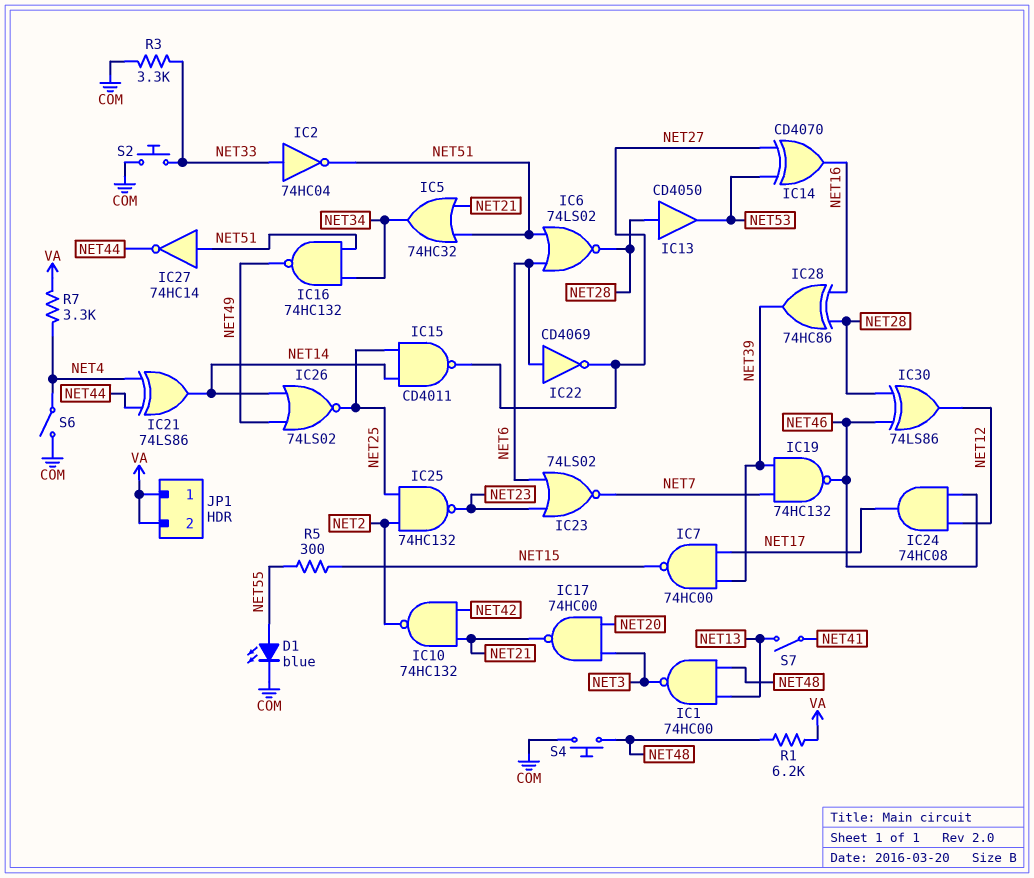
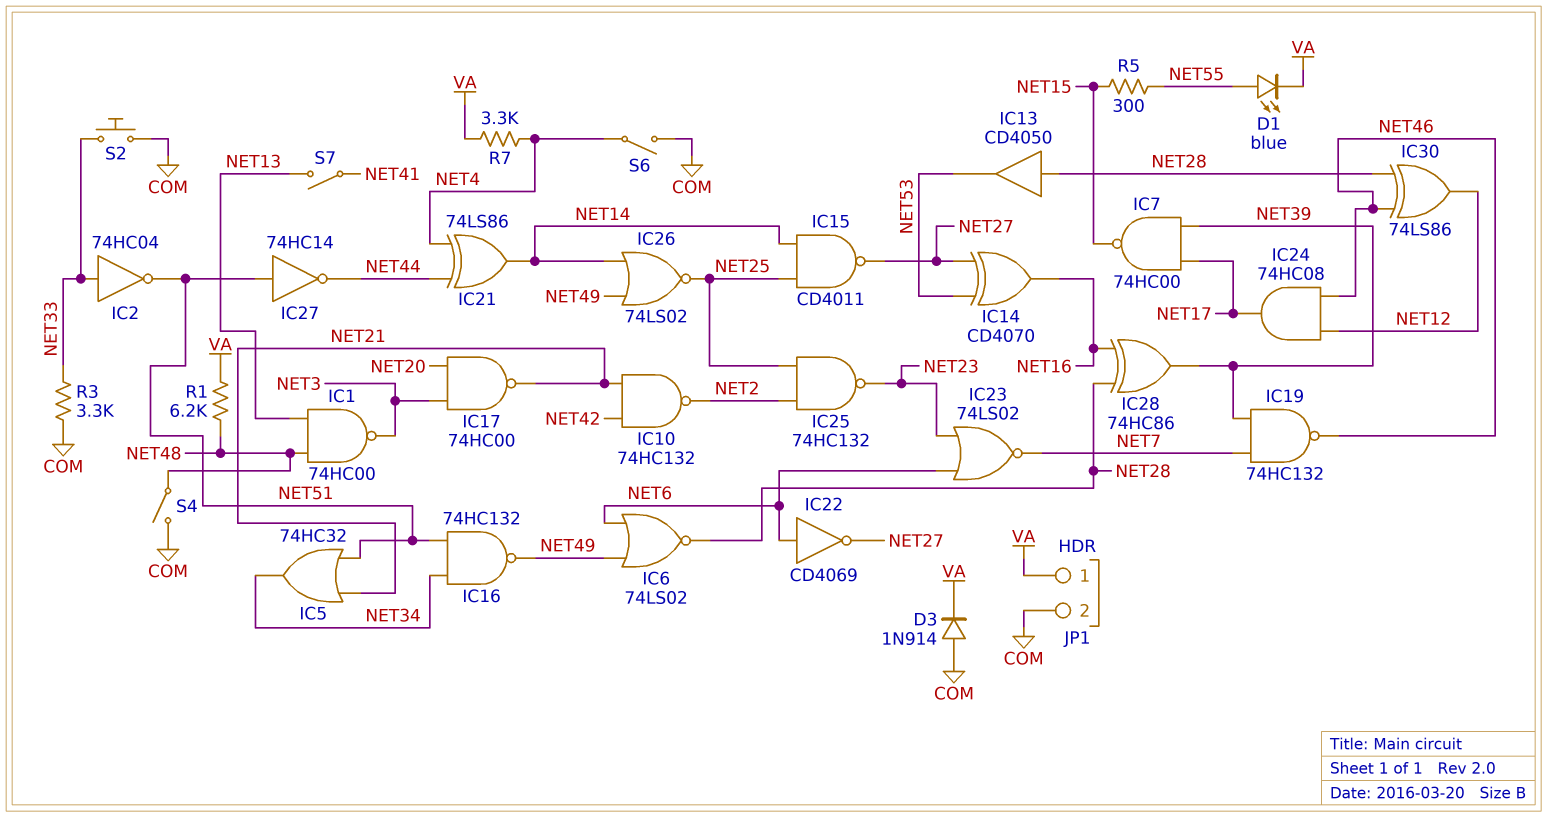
D1: LED blue (A NET55, K COM) -> LED blue (A NET55, K VA)
D3: none -> diode 1N914 (A COM, K VA)
IC6: NOR 74LS02 (in NET6, in NET51, out NET28) -> NOR 74LS02 (in NET6, in NET49, out NET28)
JP1 pin 2: VA -> COM
S4: button (COM, NET48) -> switch (COM, NET48)

